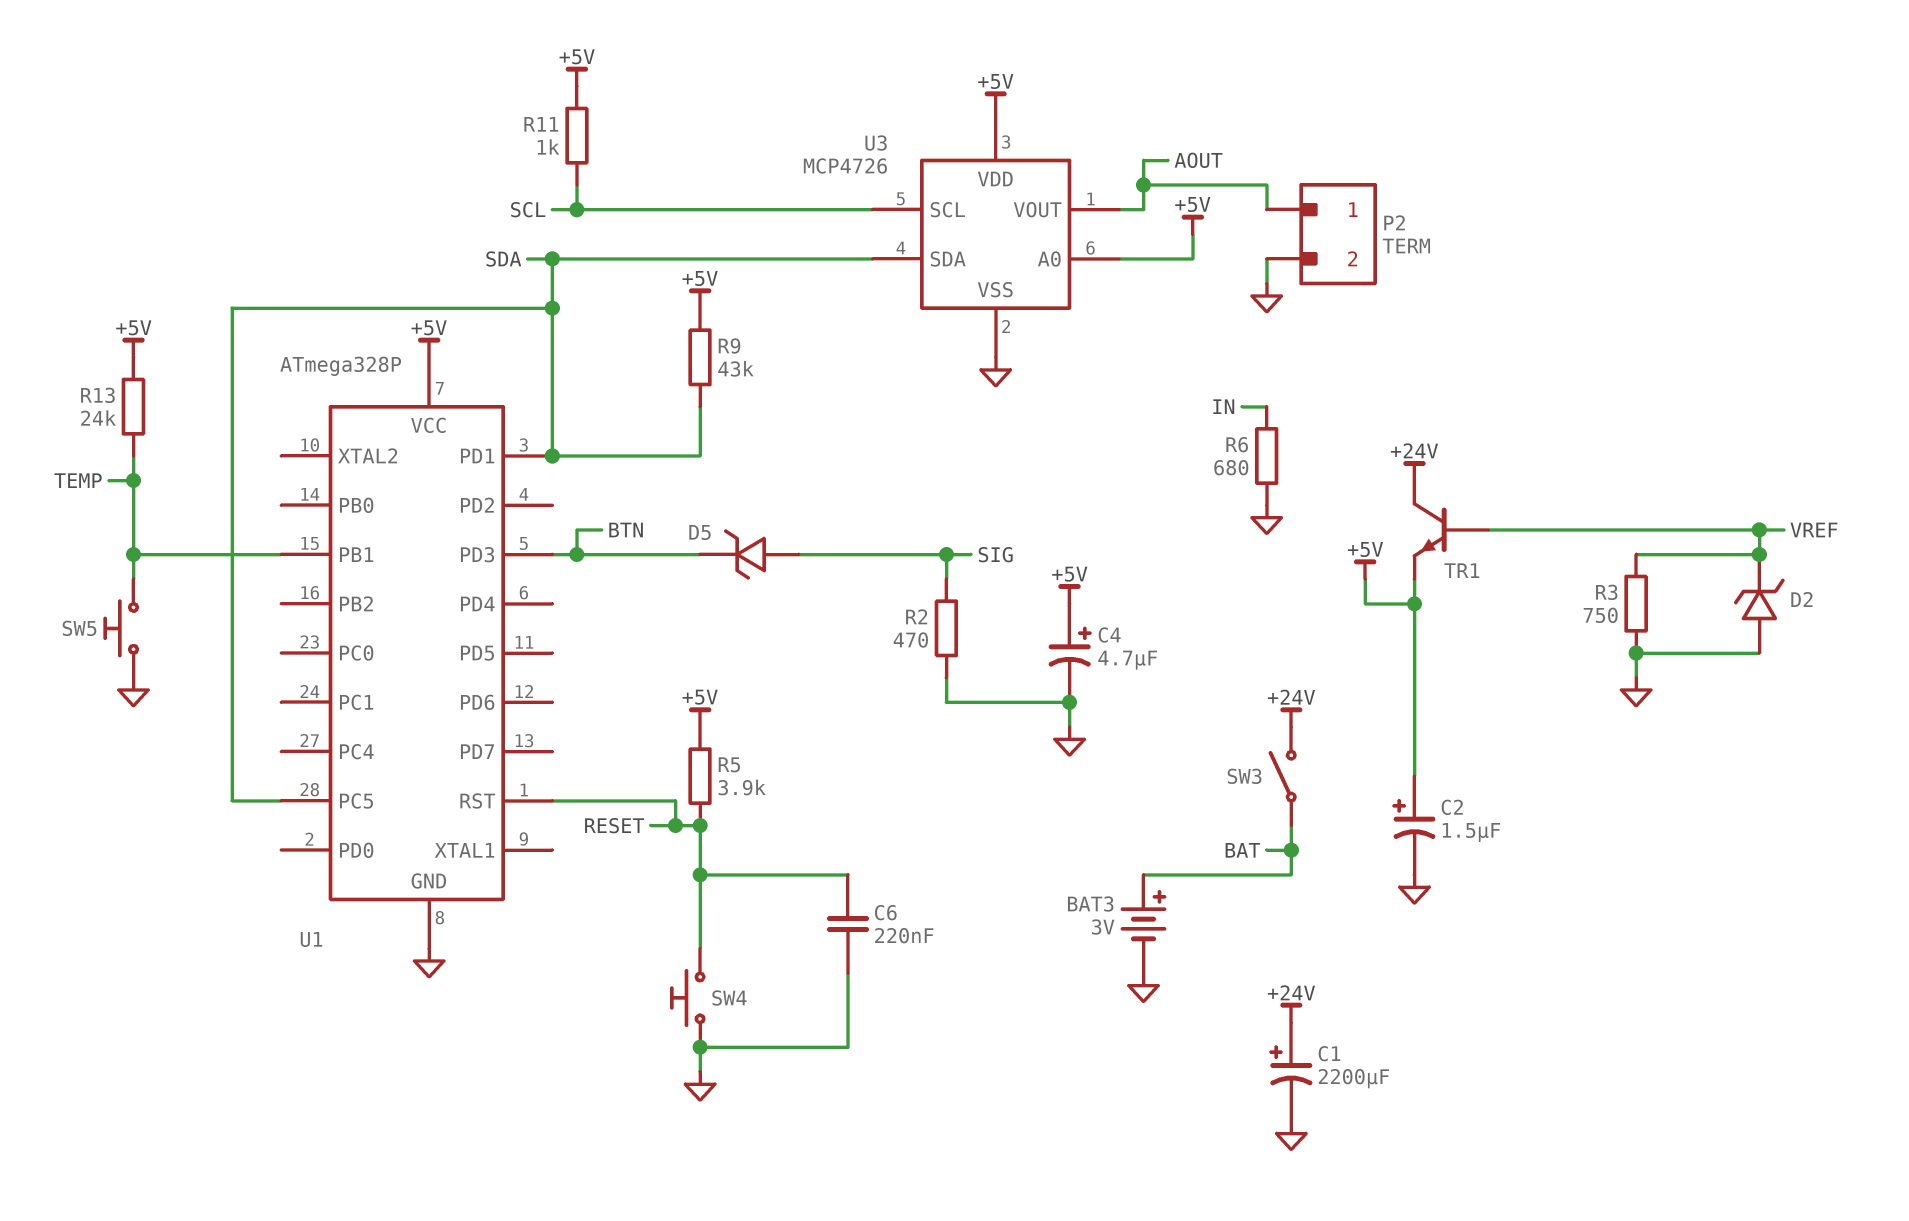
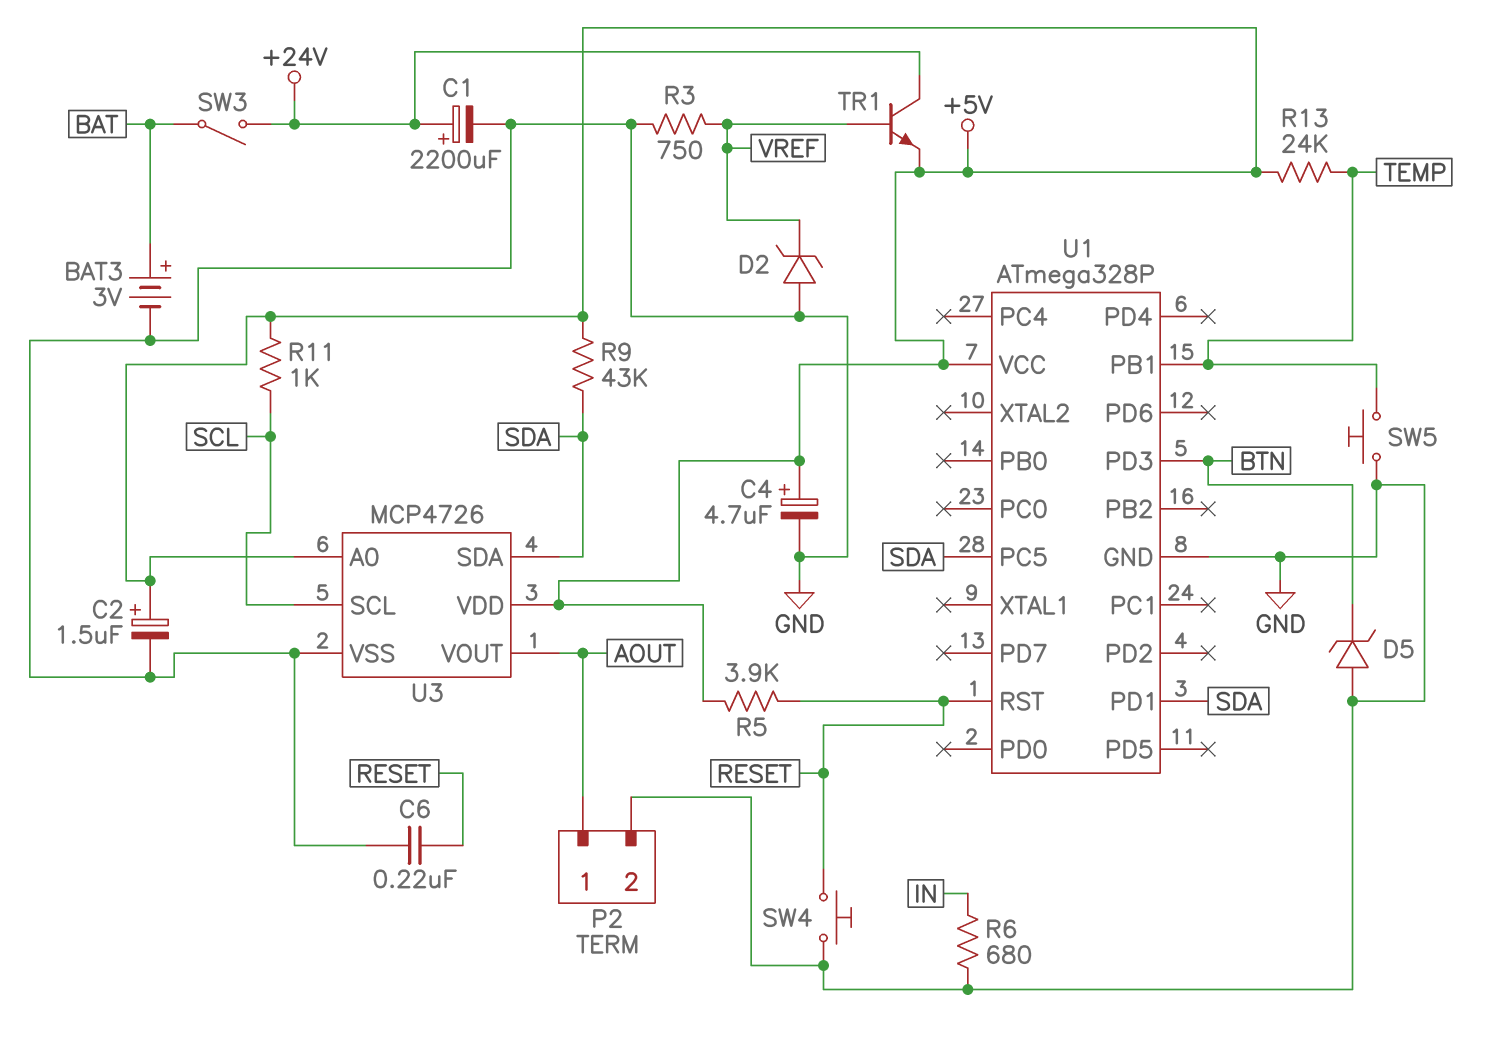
D5: zener (A SIG, K BTN) -> zener (A GND, K BTN)
R2: 470 (GND, SIG) -> none

